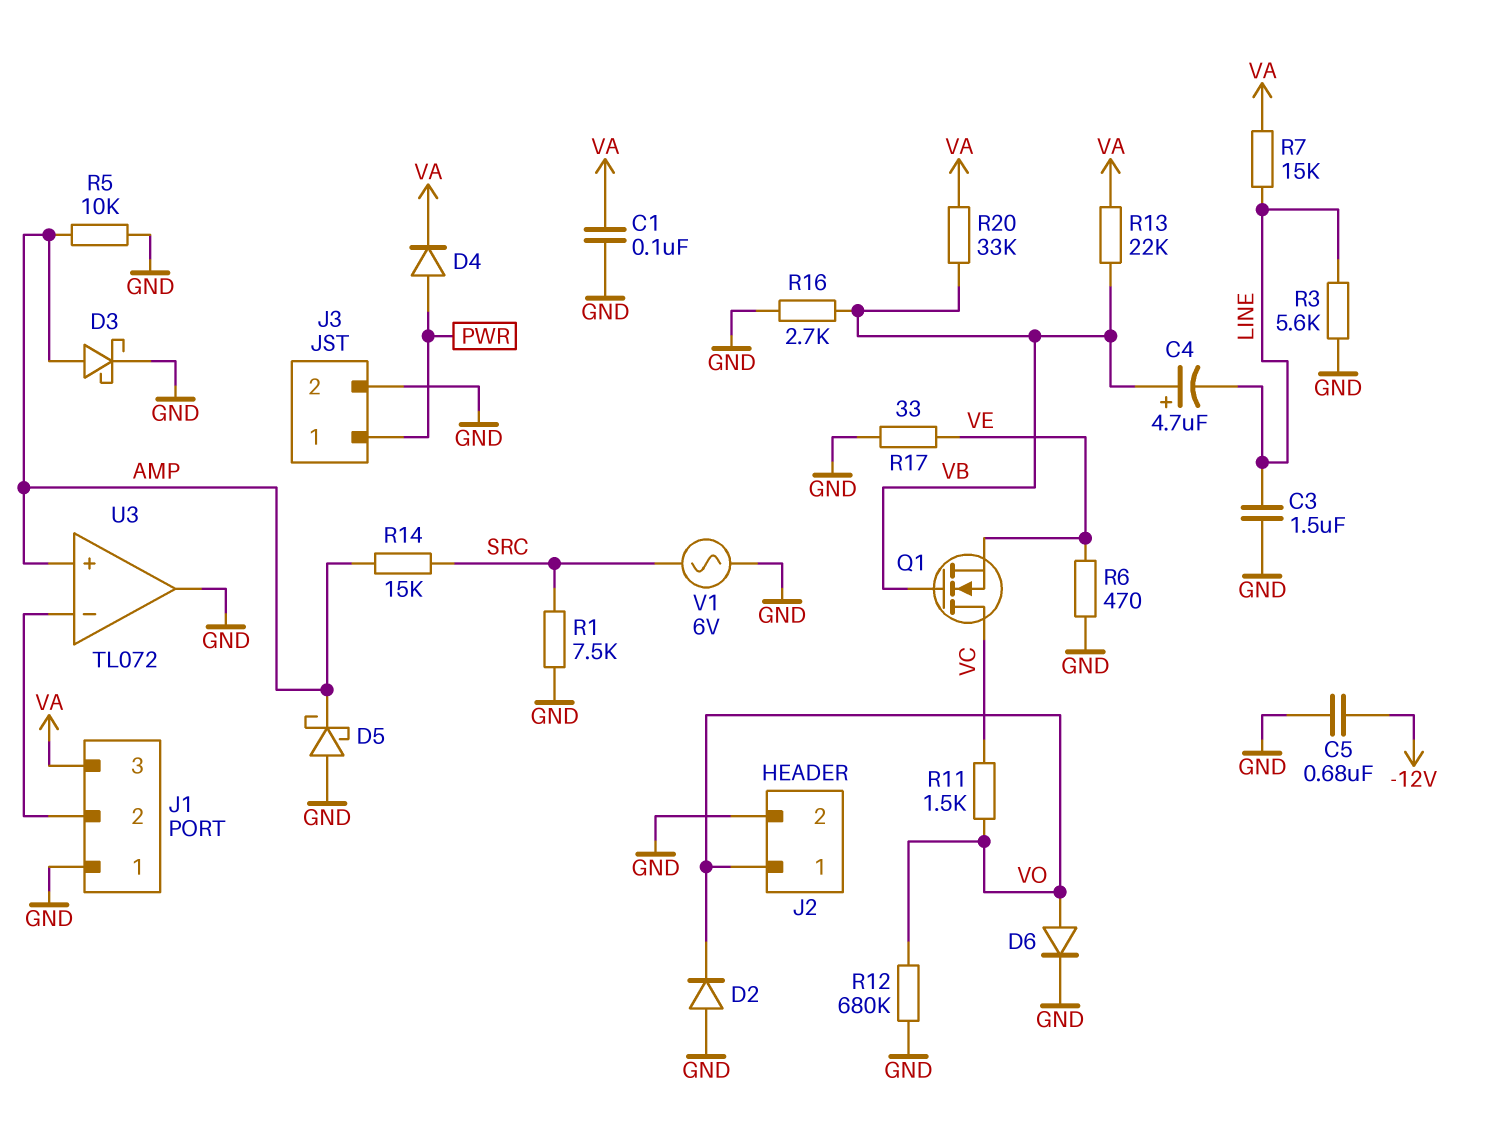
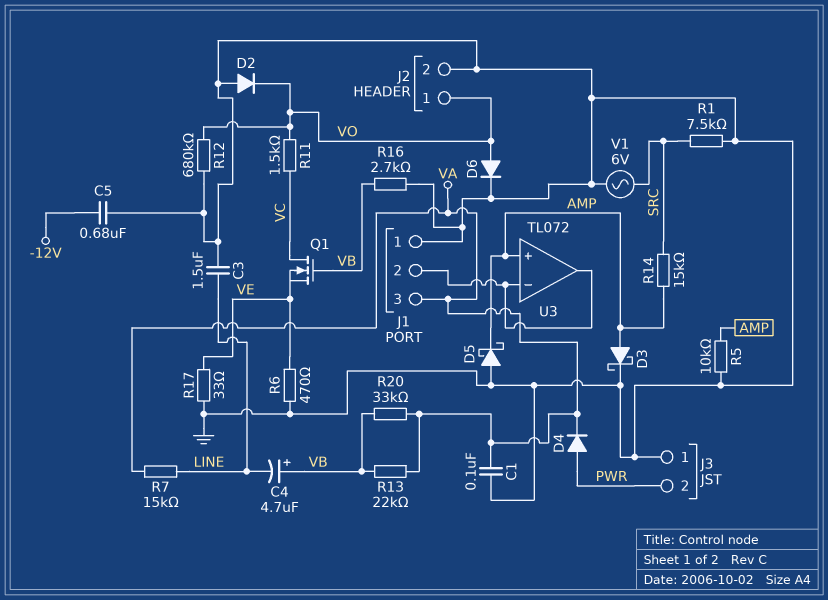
J3 pin 1: PWR -> GND
J3 pin 2: GND -> PWR
R3: 5.6k (GND, LINE) -> none
U3 pin out: GND -> J1/2

